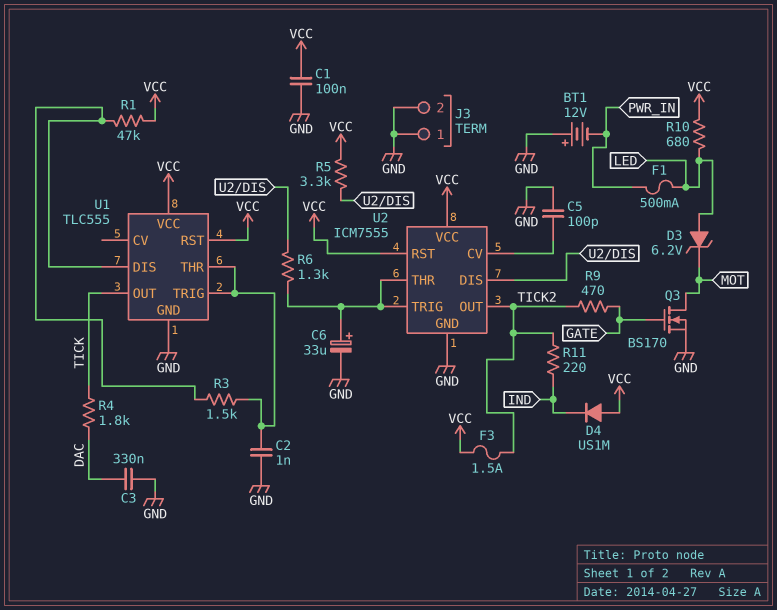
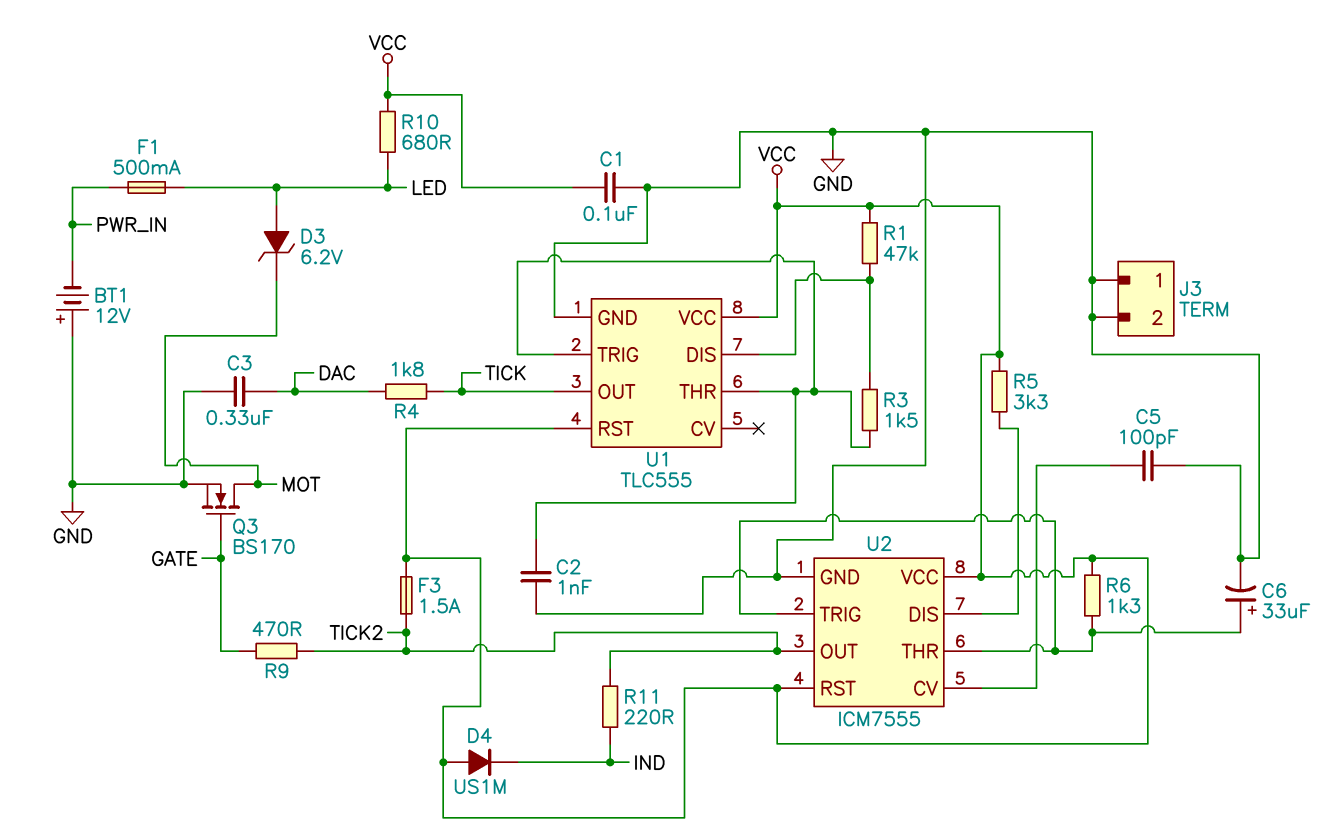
R6: 1.3k (U2/DIS, U2/THR) -> 1.3k (U2/THR, VCC)

